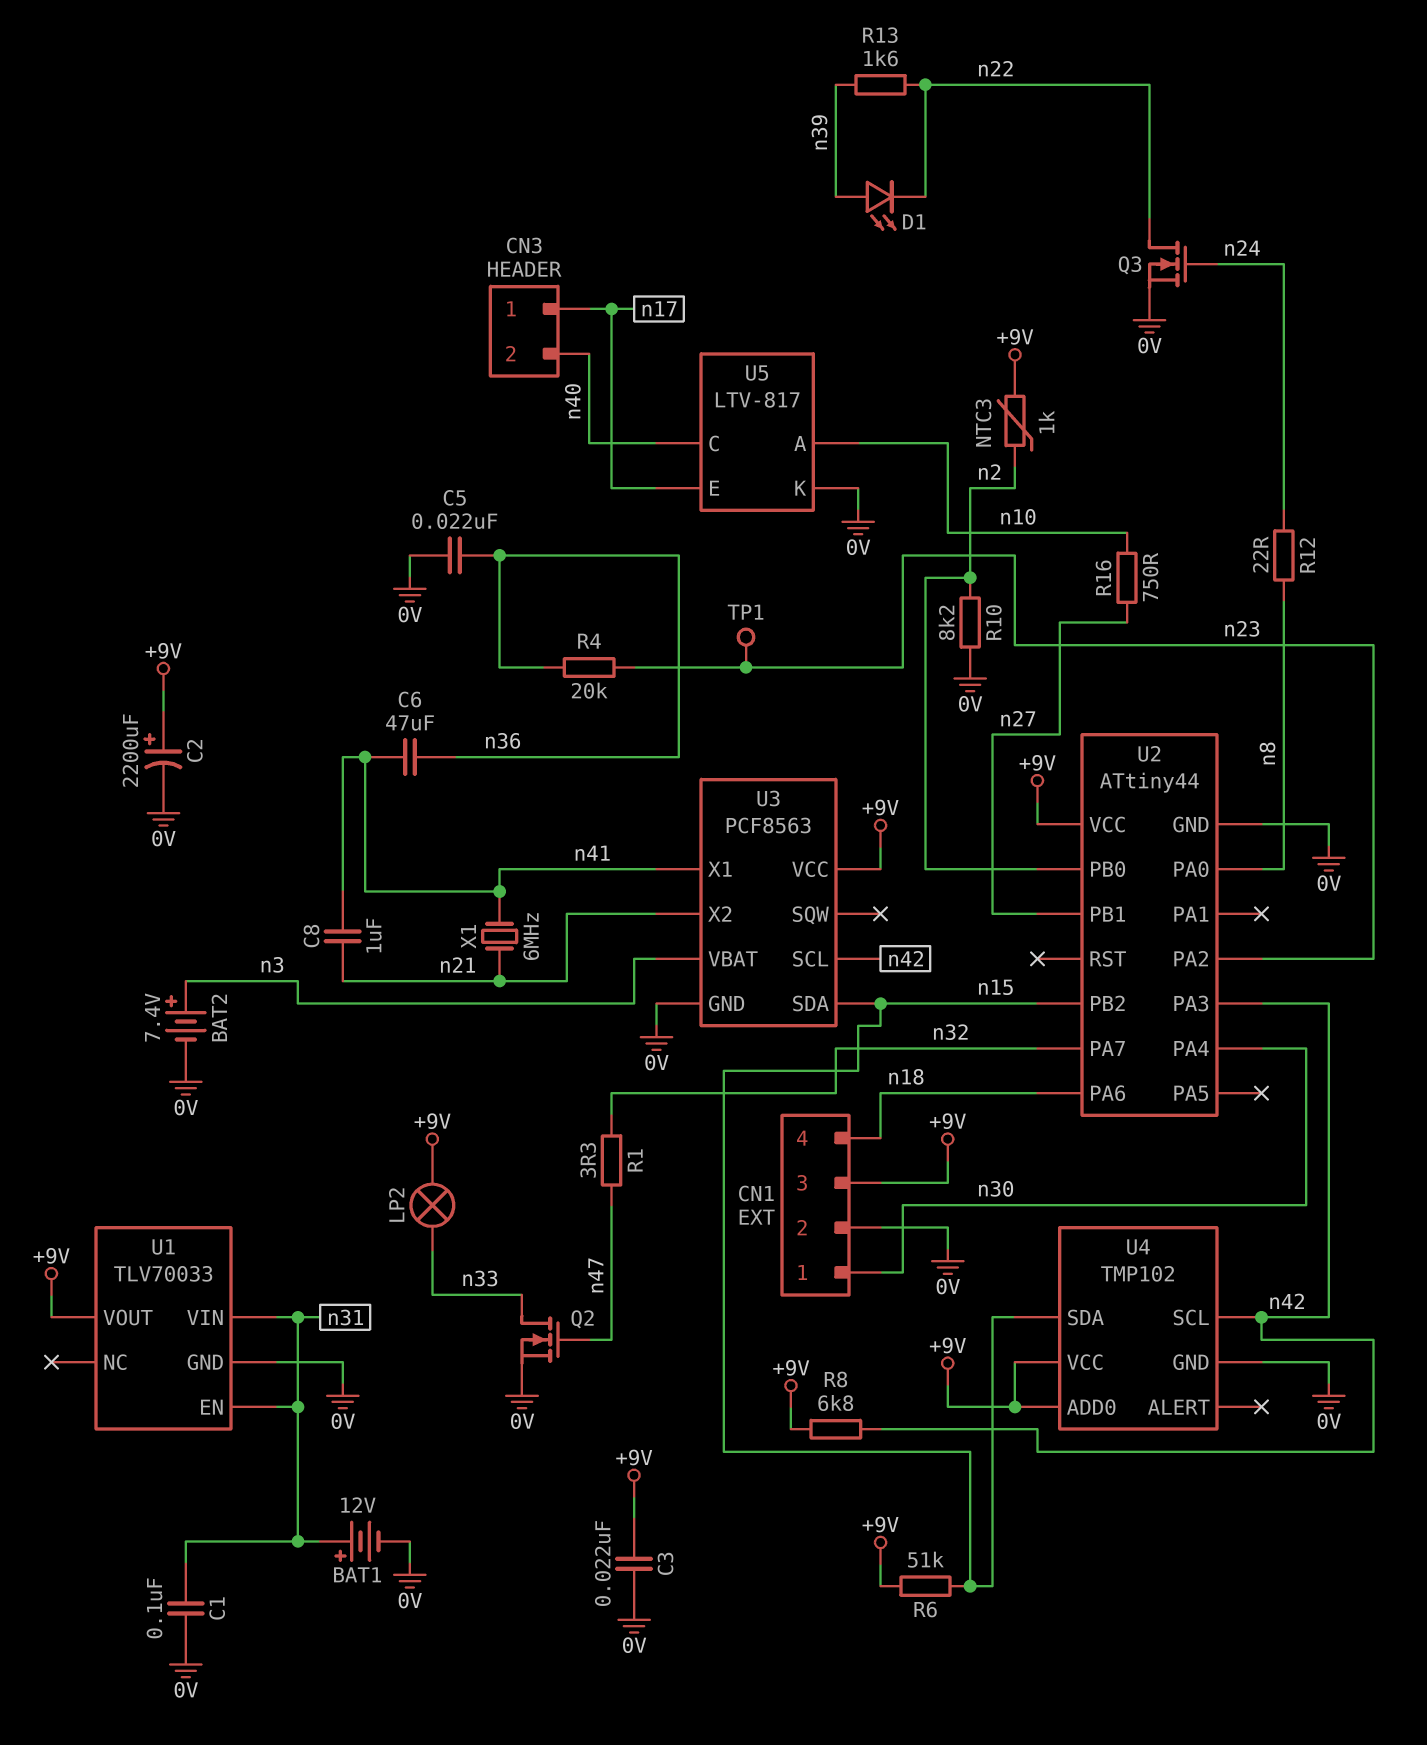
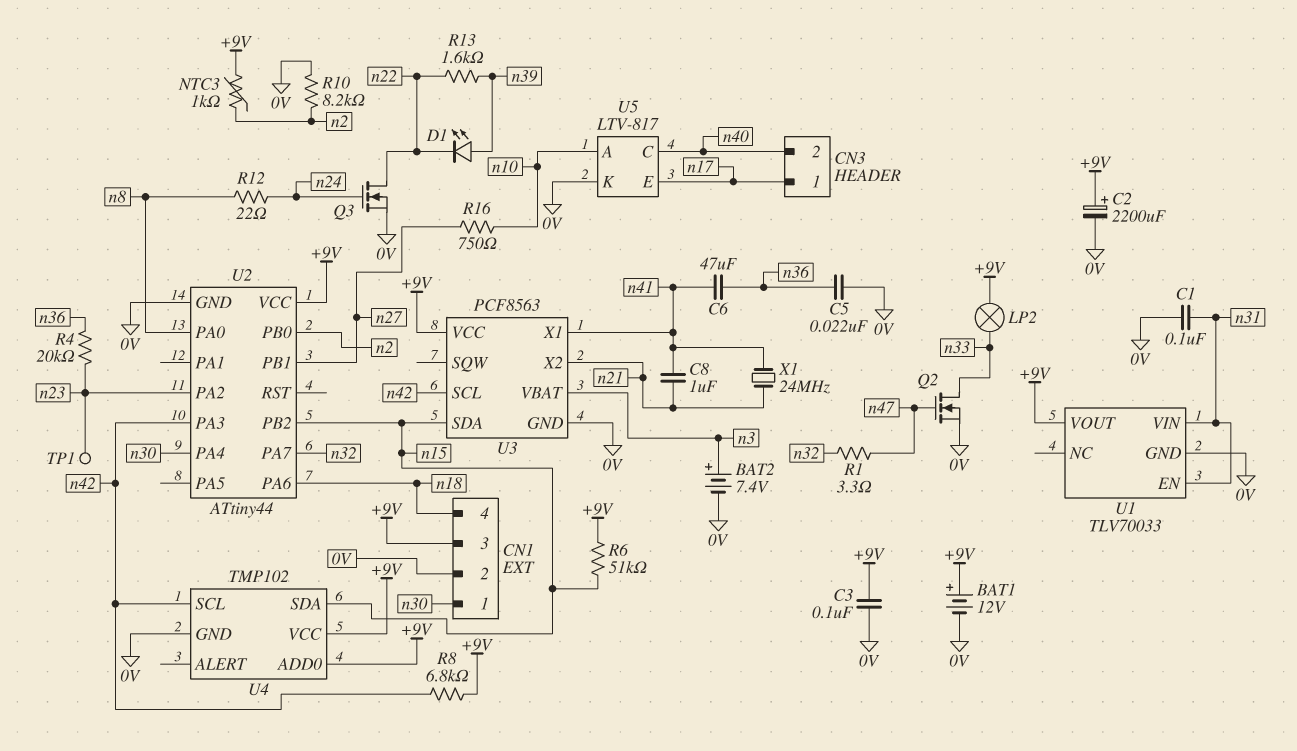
BAT1: 12V (plus n31, minus 0V) -> 12V (plus +9V, minus 0V)
C3: 22nF (+9V, 0V) -> 100nF (+9V, 0V)
X1: 6MHz (n21, n41) -> 24MHz (n21, n41)

